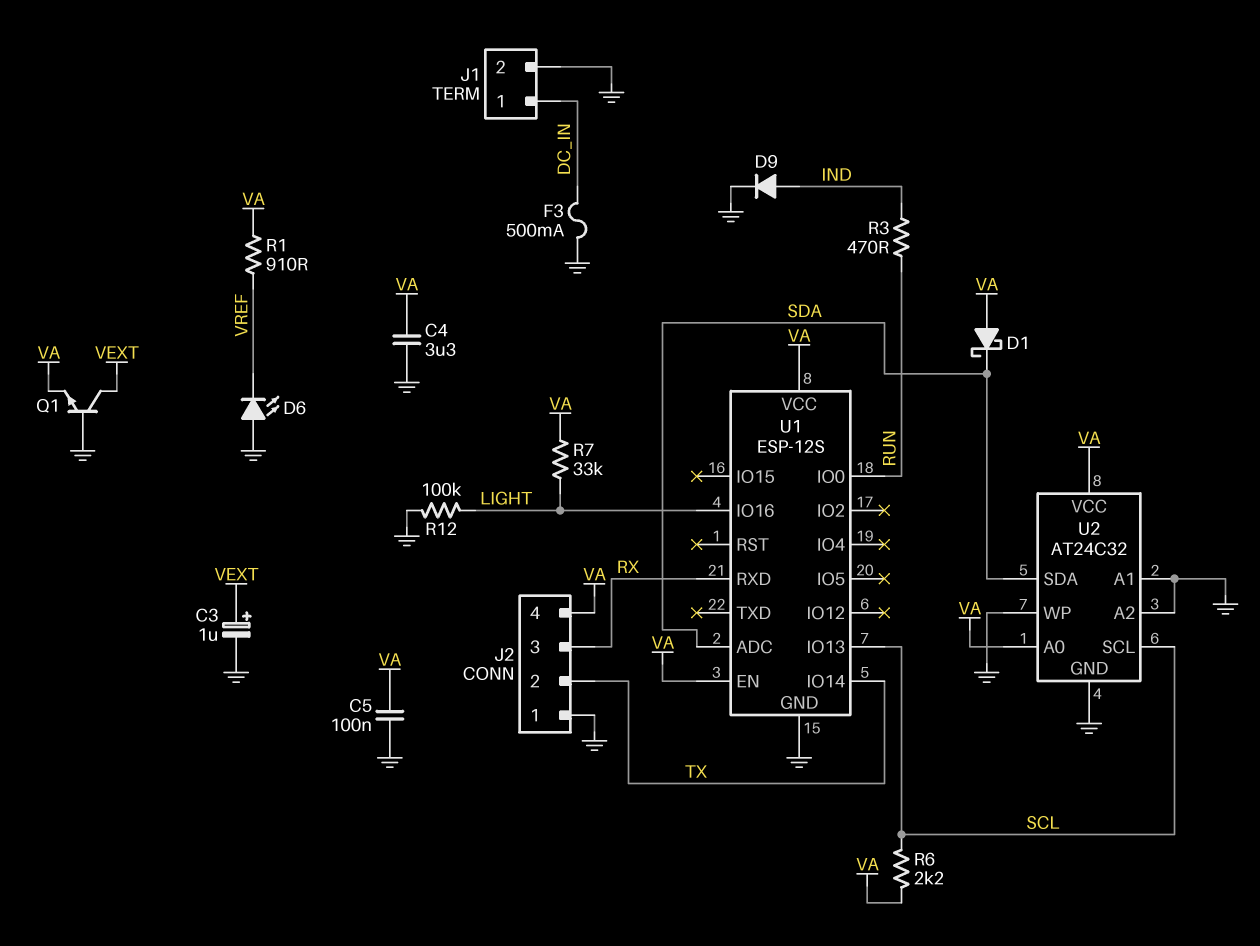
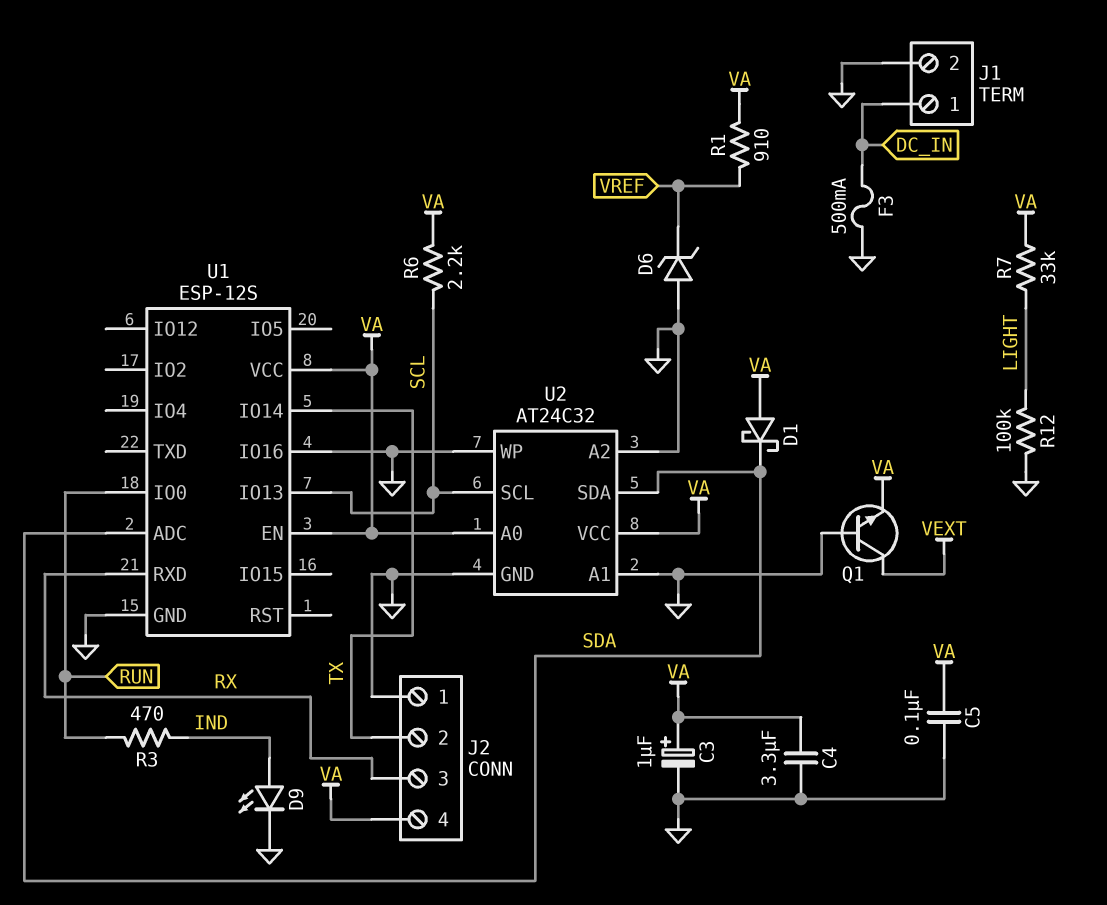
C3: 1uF (plus VEXT, minus GND) -> 1uF (plus VA, minus GND)
D6: LED (A GND, K VREF) -> zener (A GND, K VREF)
D9: diode (A IND, K GND) -> LED (A IND, K GND)
U1 pin IO16: LIGHT -> GND

